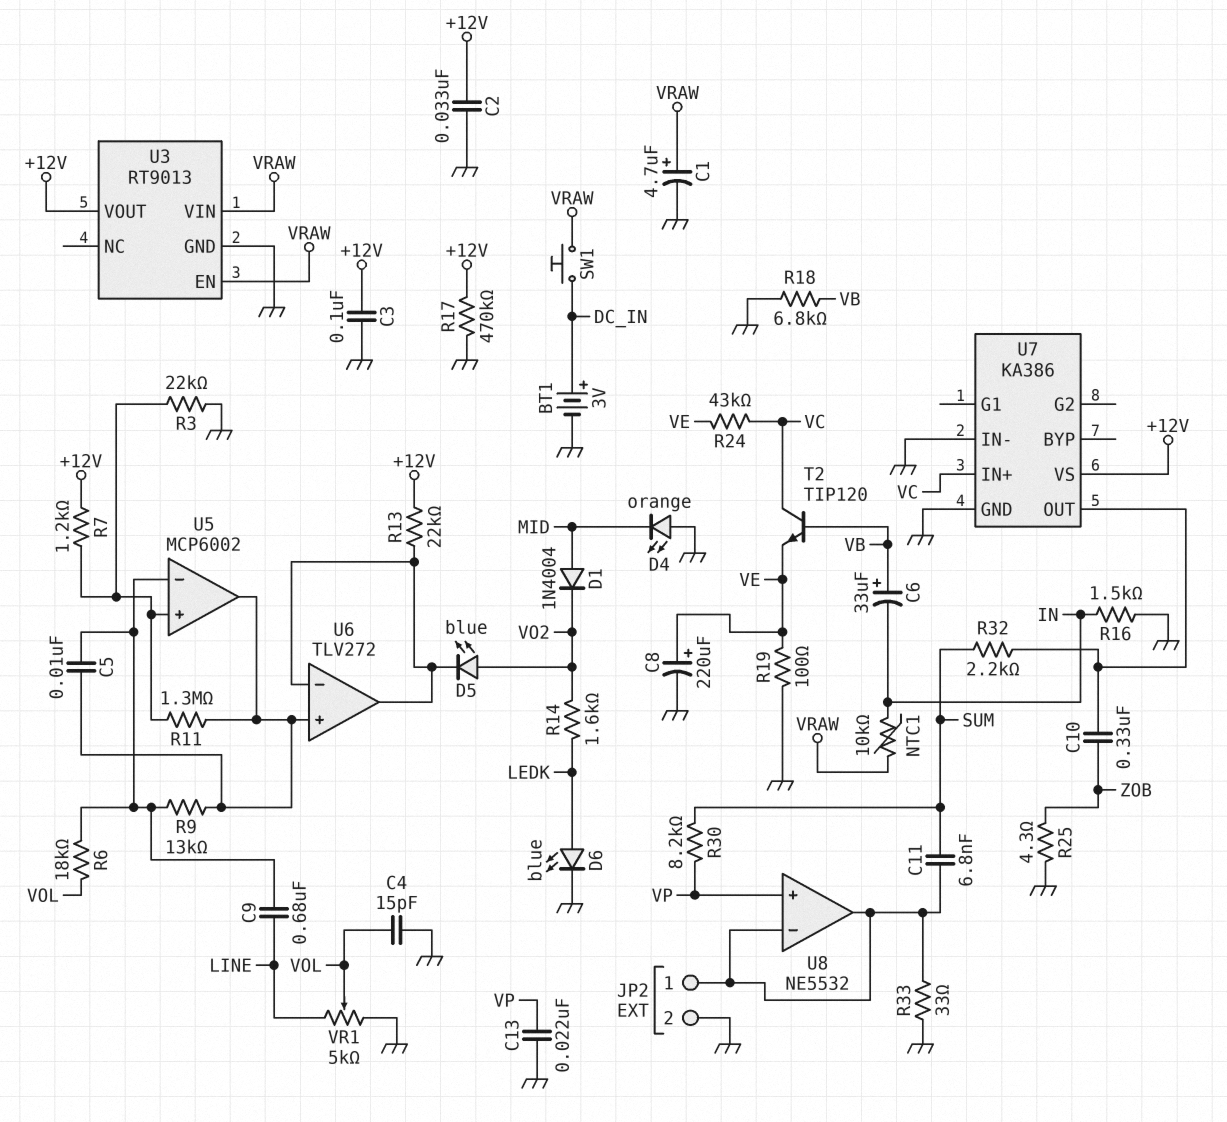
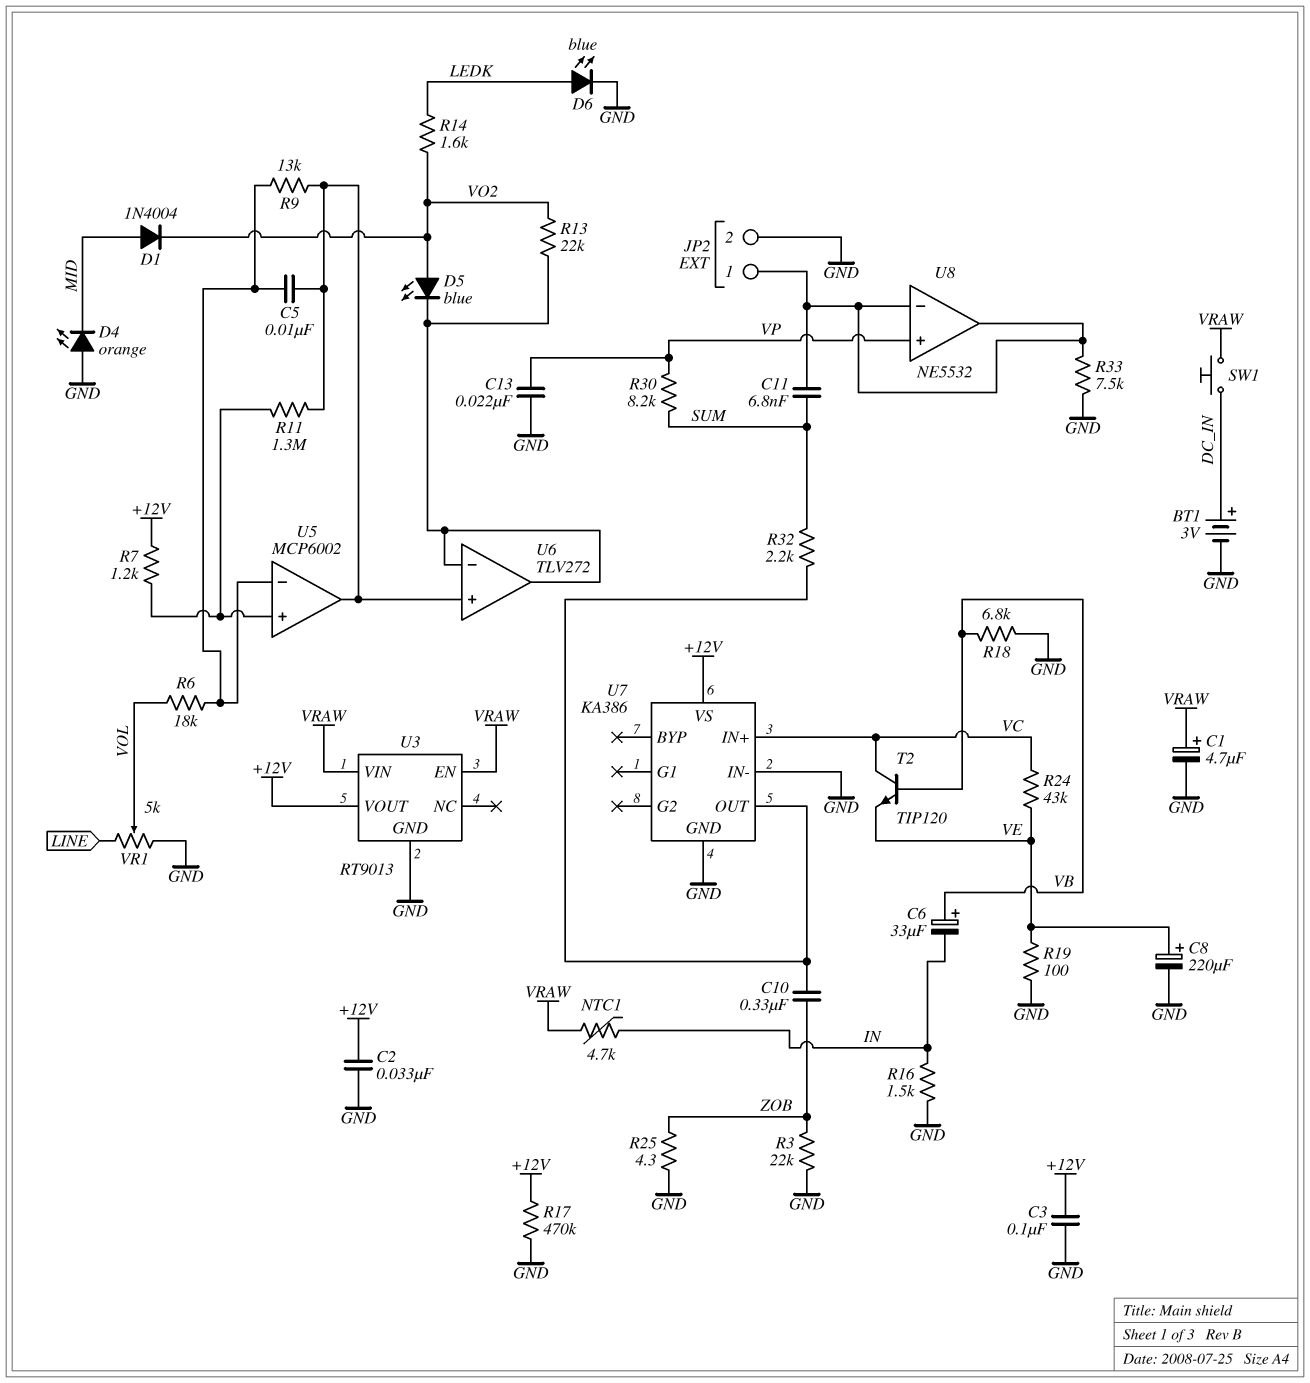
C4: 15pF (GND, VOL) -> none
C9: 680nF (LINE, U5/in-) -> none
NTC1: 10k (IN, VRAW) -> 4.7k (IN, VRAW)
R3: 22k (GND, U5/in+) -> 22k (GND, ZOB)
R13: 22k (+12V, U6/in-) -> 22k (U6/in-, VO2)
R33: 33 (GND, JP2/1) -> 7.5k (GND, JP2/1)

